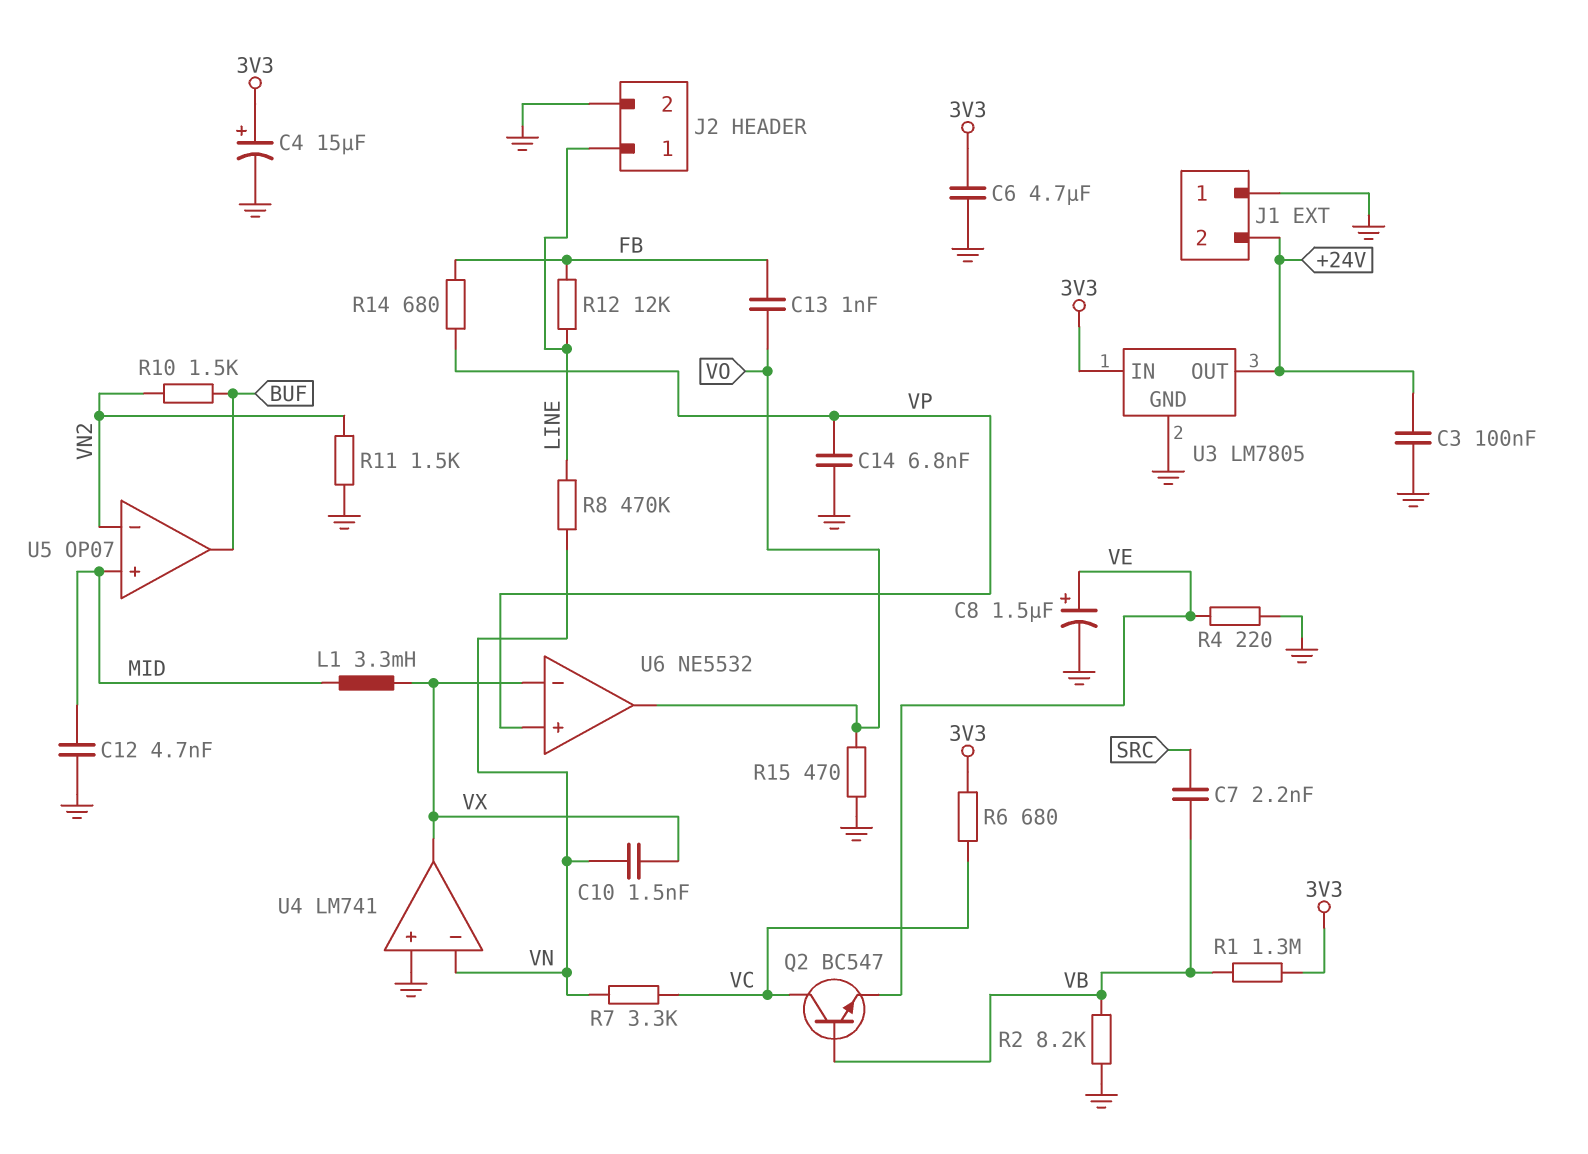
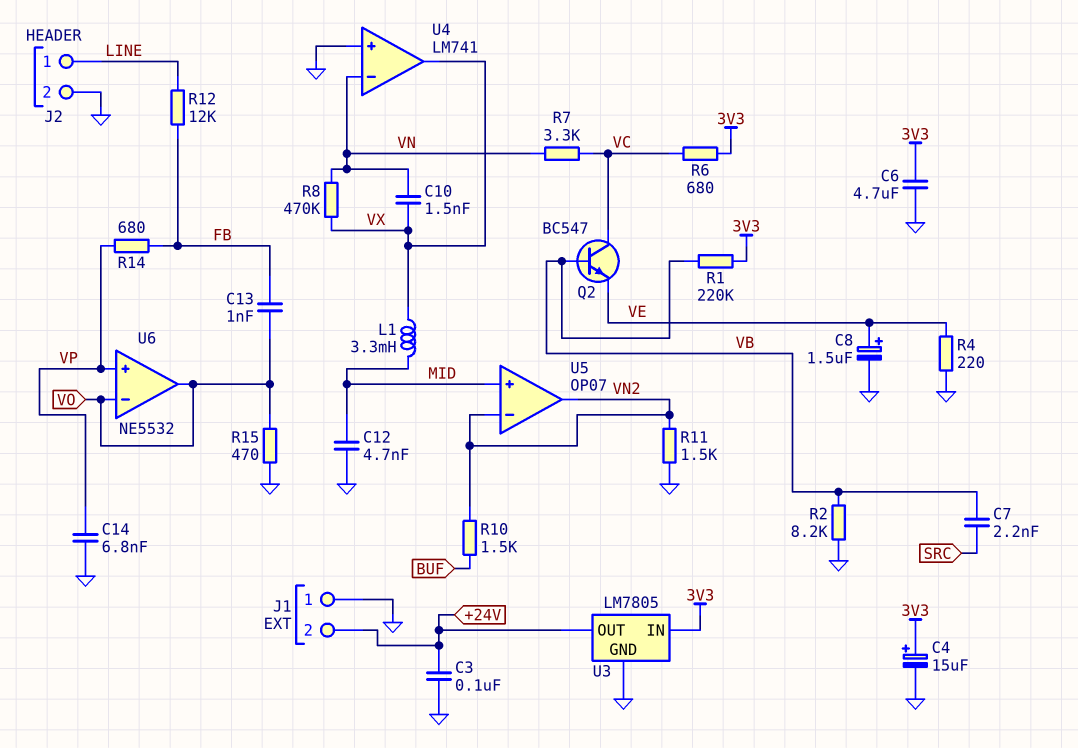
R1: 1.3M (3V3, VB) -> 220k (3V3, VB)
R8: 470k (LINE, VN) -> 470k (VN, VX)
U5 pin out: BUF -> VN2
U6 pin in-: VX -> VO

